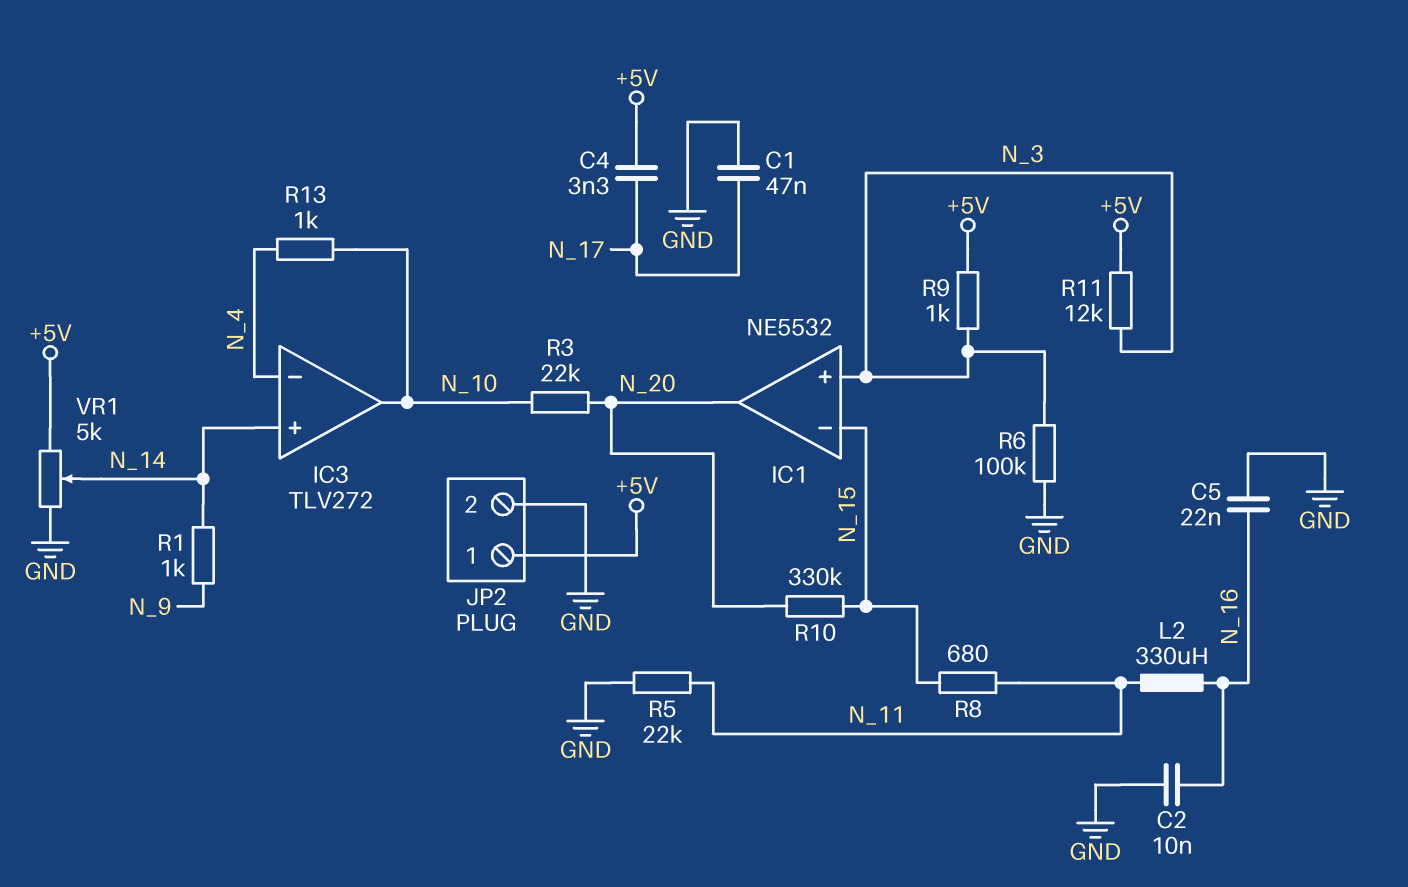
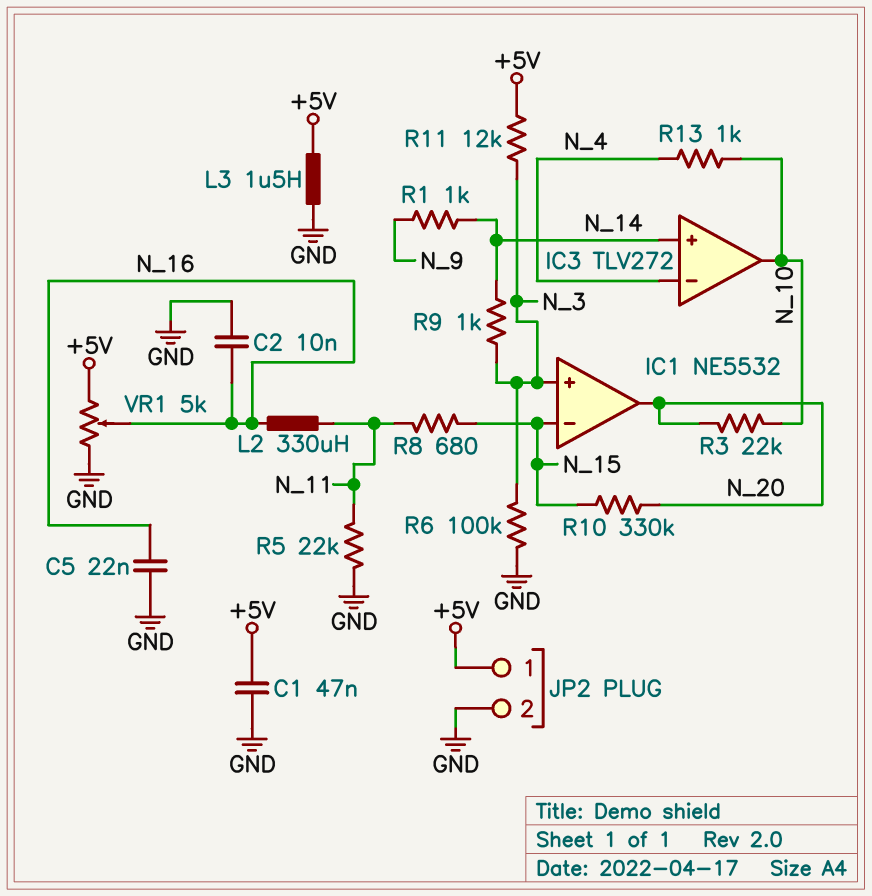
C1: 47nF (GND, N_17) -> 47nF (+5V, GND)
C4: 3.3nF (+5V, N_17) -> none
L3: none -> 1.5uH (+5V, GND)
R9: 1k (+5V, N_3) -> 1k (N_3, N_14)
VR1: 5k (+5V, GND, wiper N_14) -> 5k (+5V, GND, wiper N_16)

